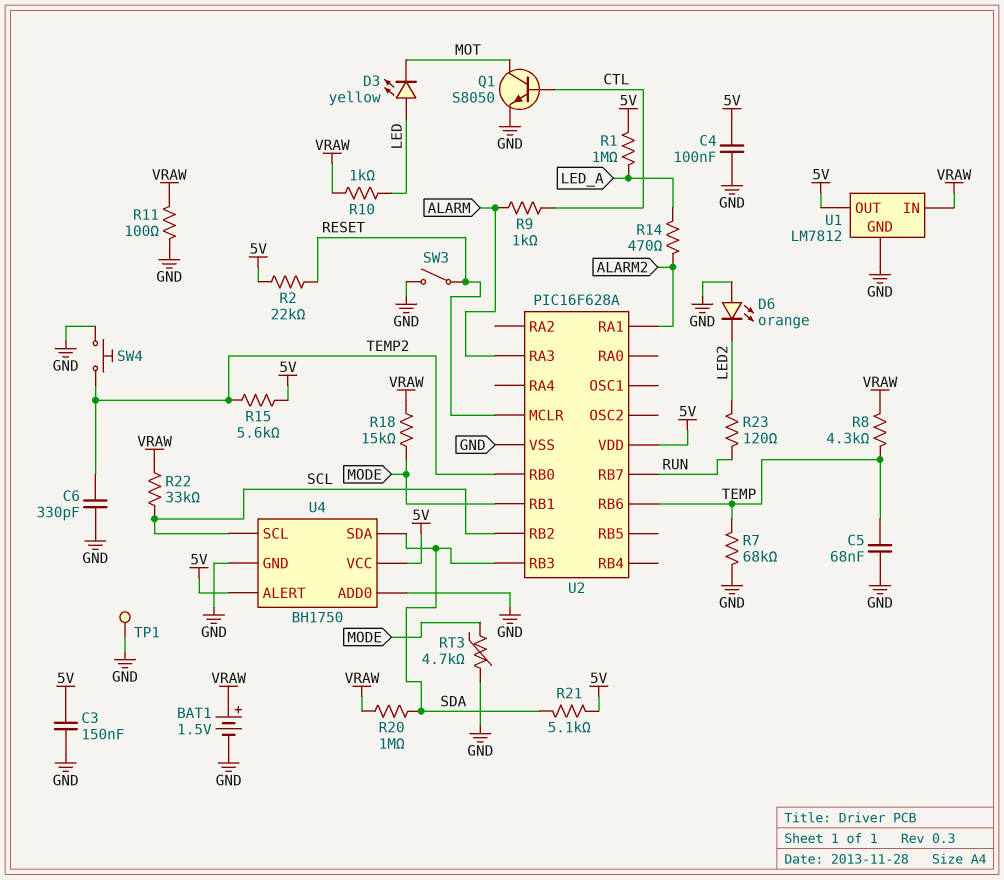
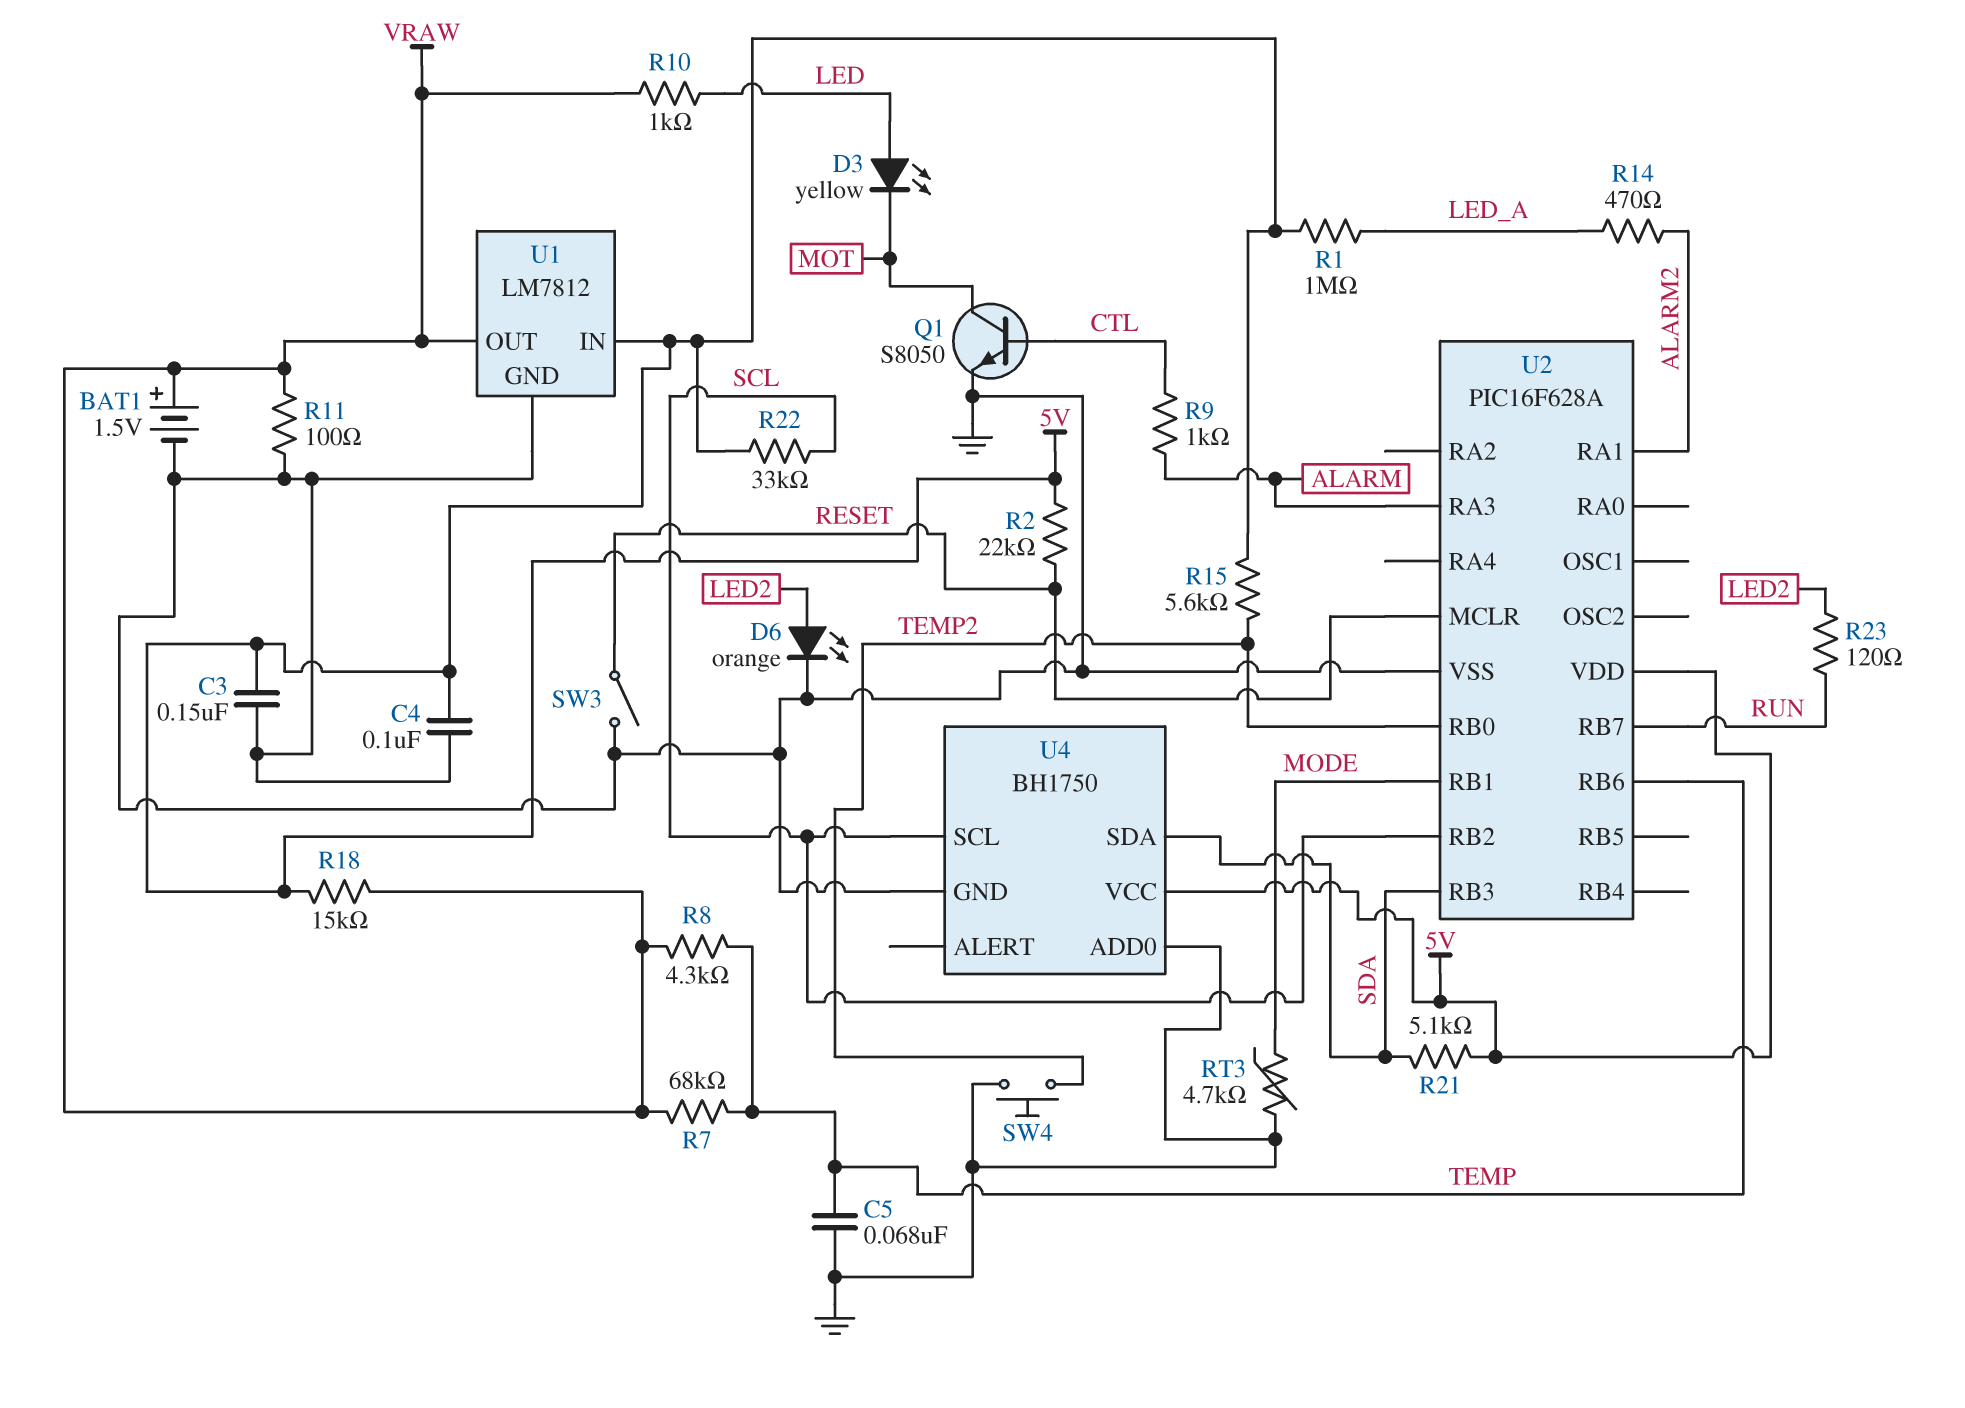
C6: 330pF (GND, TEMP2) -> none
D6: LED orange (A GND, K LED2) -> LED orange (A LED2, K GND)
R7: 68k (GND, TEMP) -> 68k (TEMP, VRAW)
R18: 15k (MODE, VRAW) -> 15k (5V, VRAW)
R20: 1M (SDA, VRAW) -> none
R22: 33k (SCL, VRAW) -> 33k (5V, SCL)
TP1: test point (GND) -> none
U1 pin IN: VRAW -> 5V
U1 pin OUT: 5V -> VRAW
U4 pin ALERT: 5V -> none

